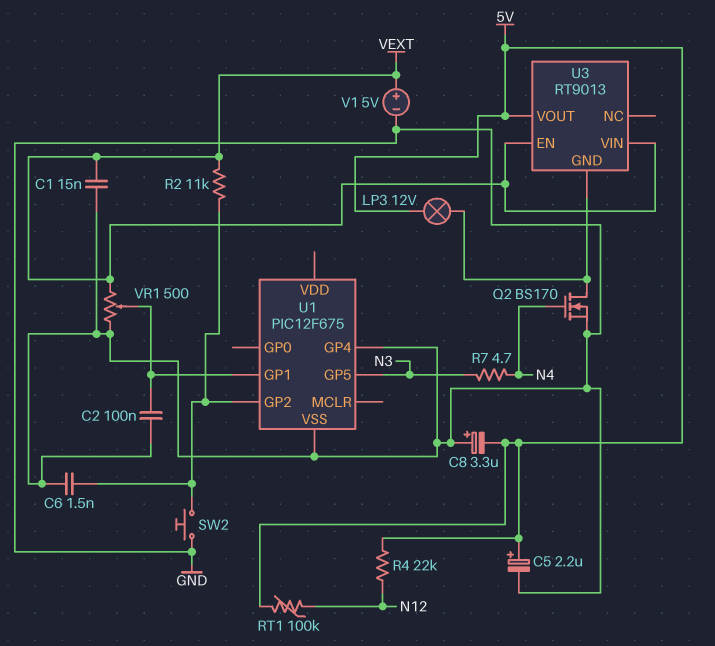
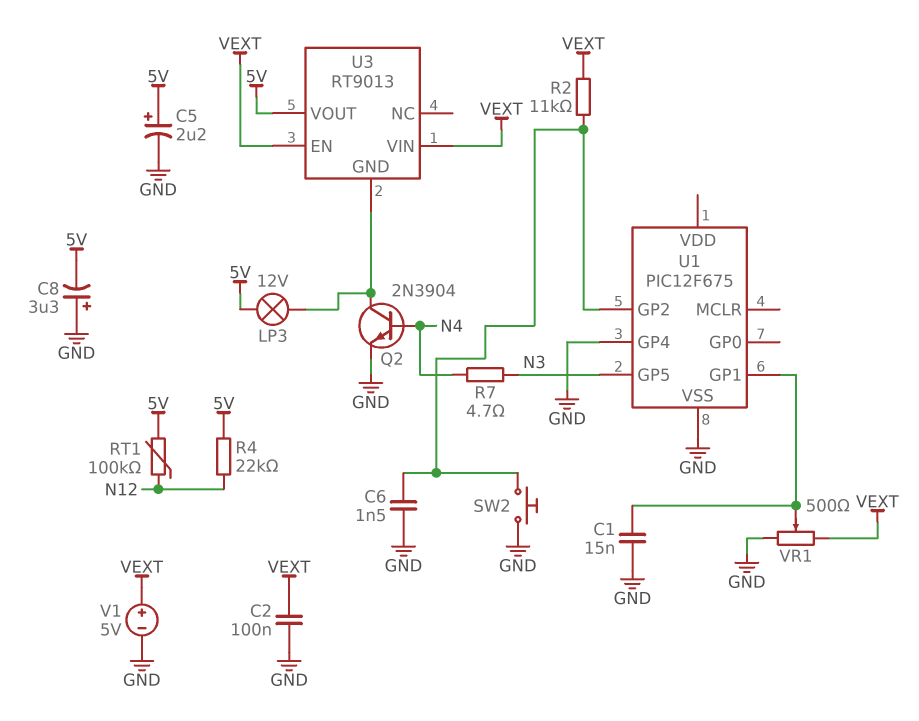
C1: 15nF (GND, VEXT) -> 15nF (GND, U1/GP1)
C2: 100nF (GND, U1/GP1) -> 100nF (GND, VEXT)
Q2: NMOS BS170 (G N4, D U3/GND, S GND) -> NPN 2N3904 (B N4, C U3/GND, E GND)

